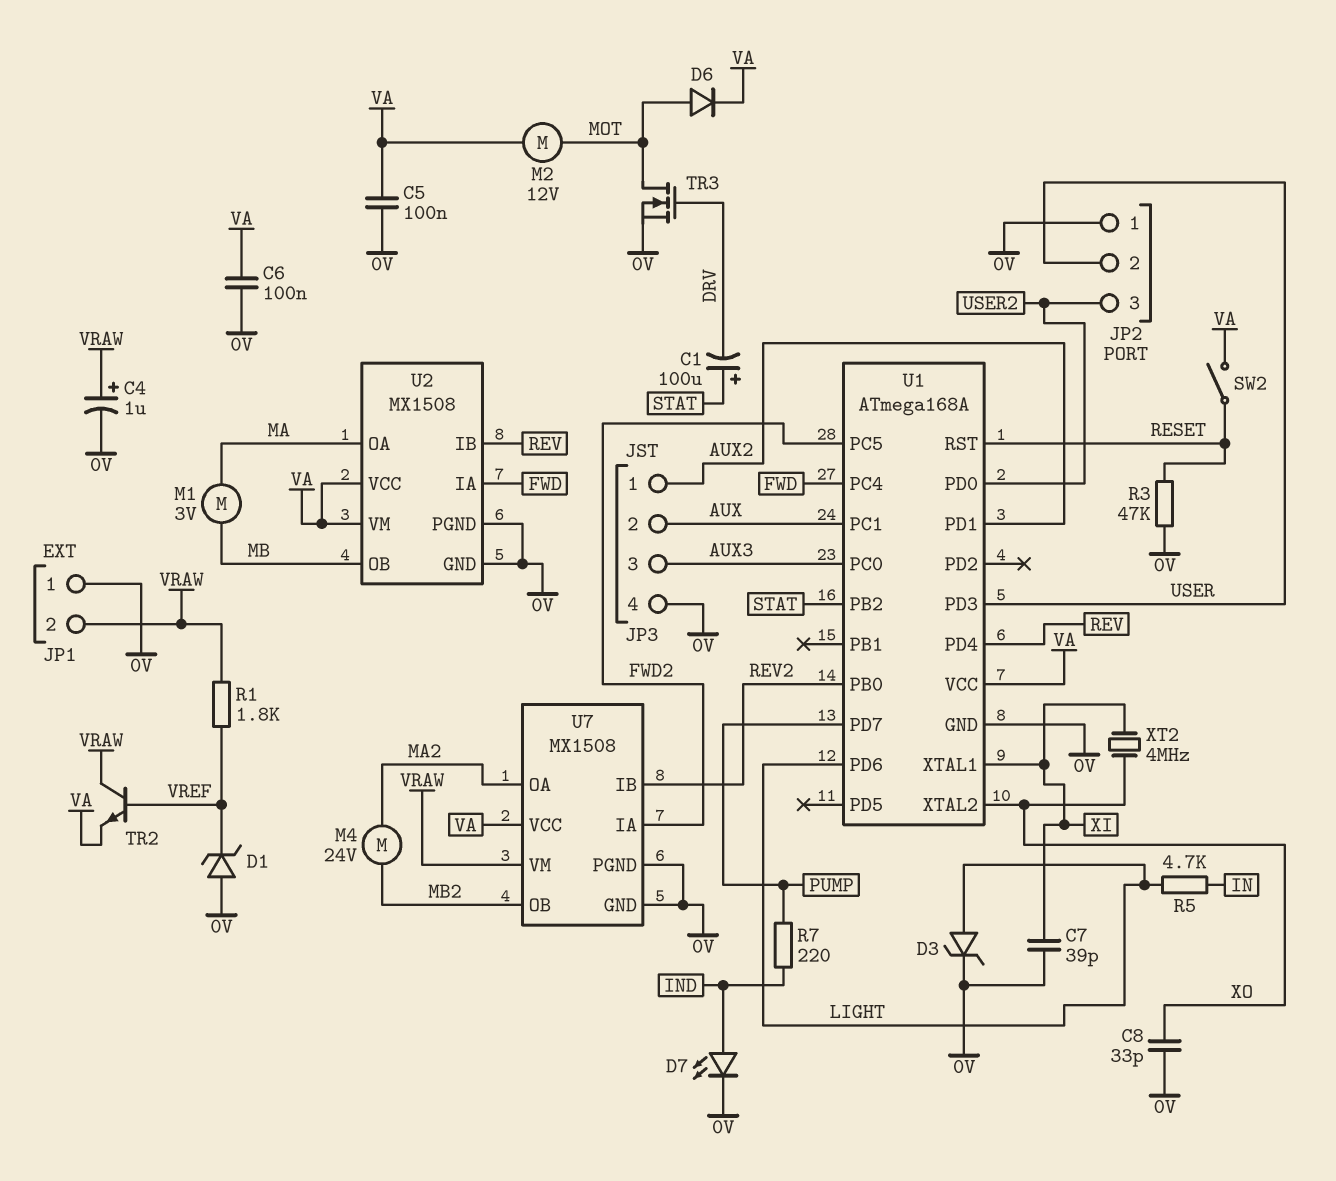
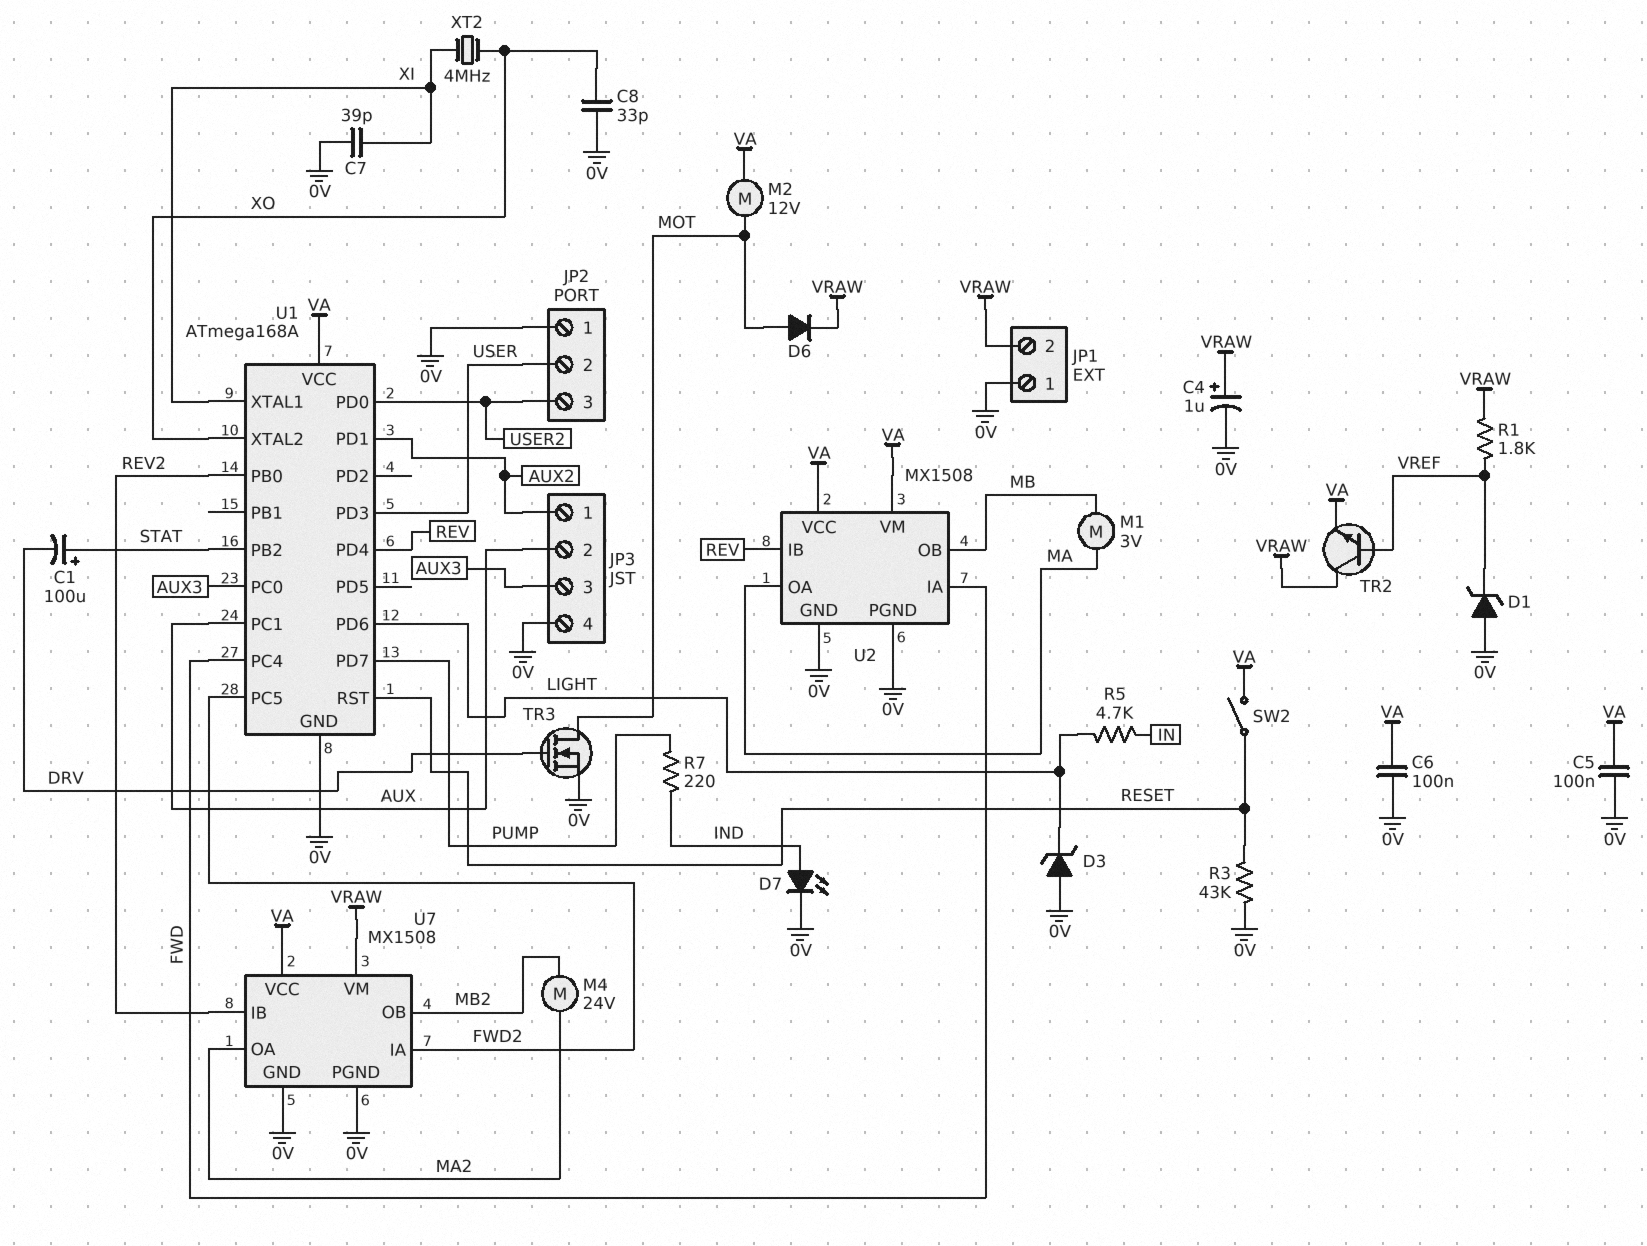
D3: zener (A LIGHT, K 0V) -> zener (A 0V, K LIGHT)
D6: diode (A MOT, K VA) -> diode (A MOT, K VRAW)
R3: 47k (0V, RESET) -> 43k (0V, RESET)

